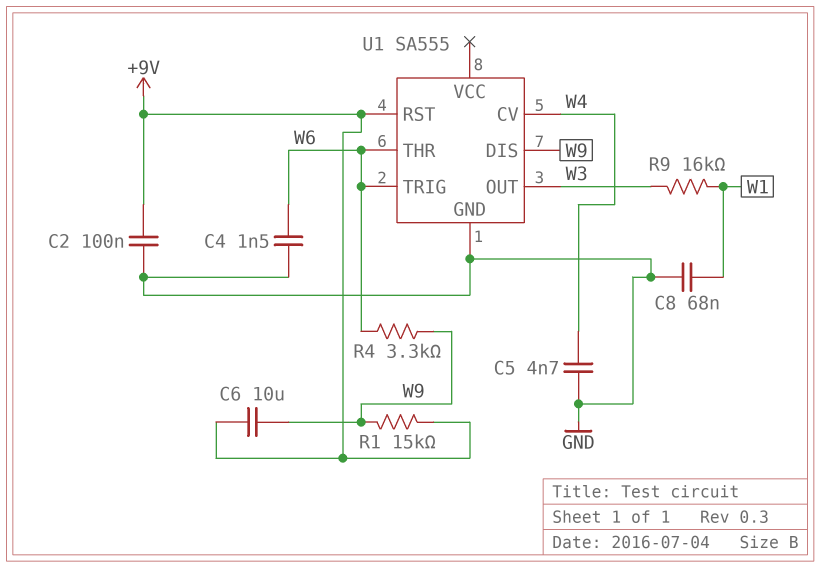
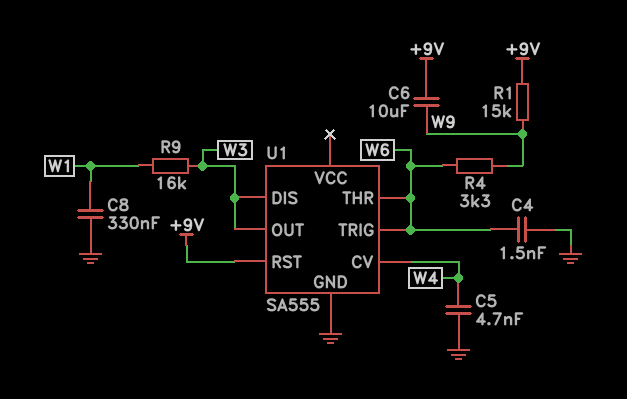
C2: 100nF (+9V, GND) -> none
C8: 68nF (GND, W1) -> 330nF (GND, W1)
U1 pin DIS: W9 -> W3

